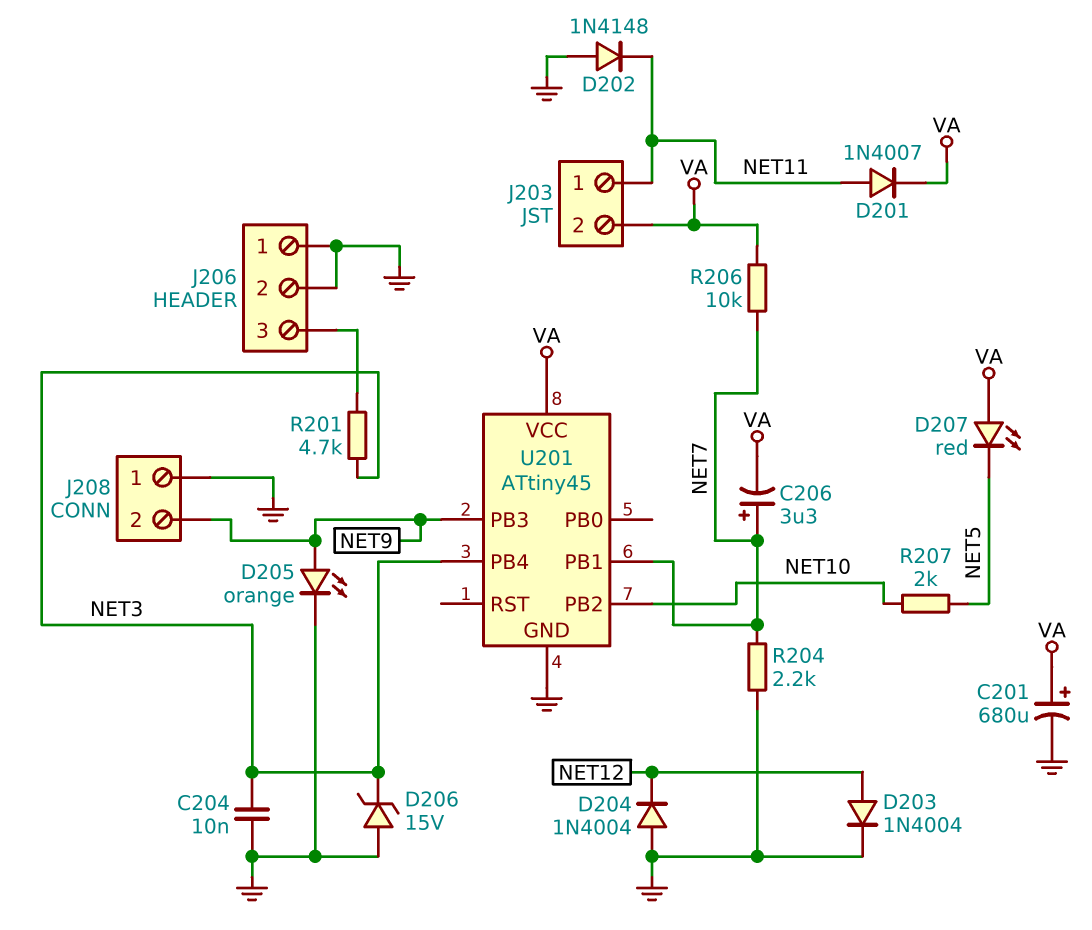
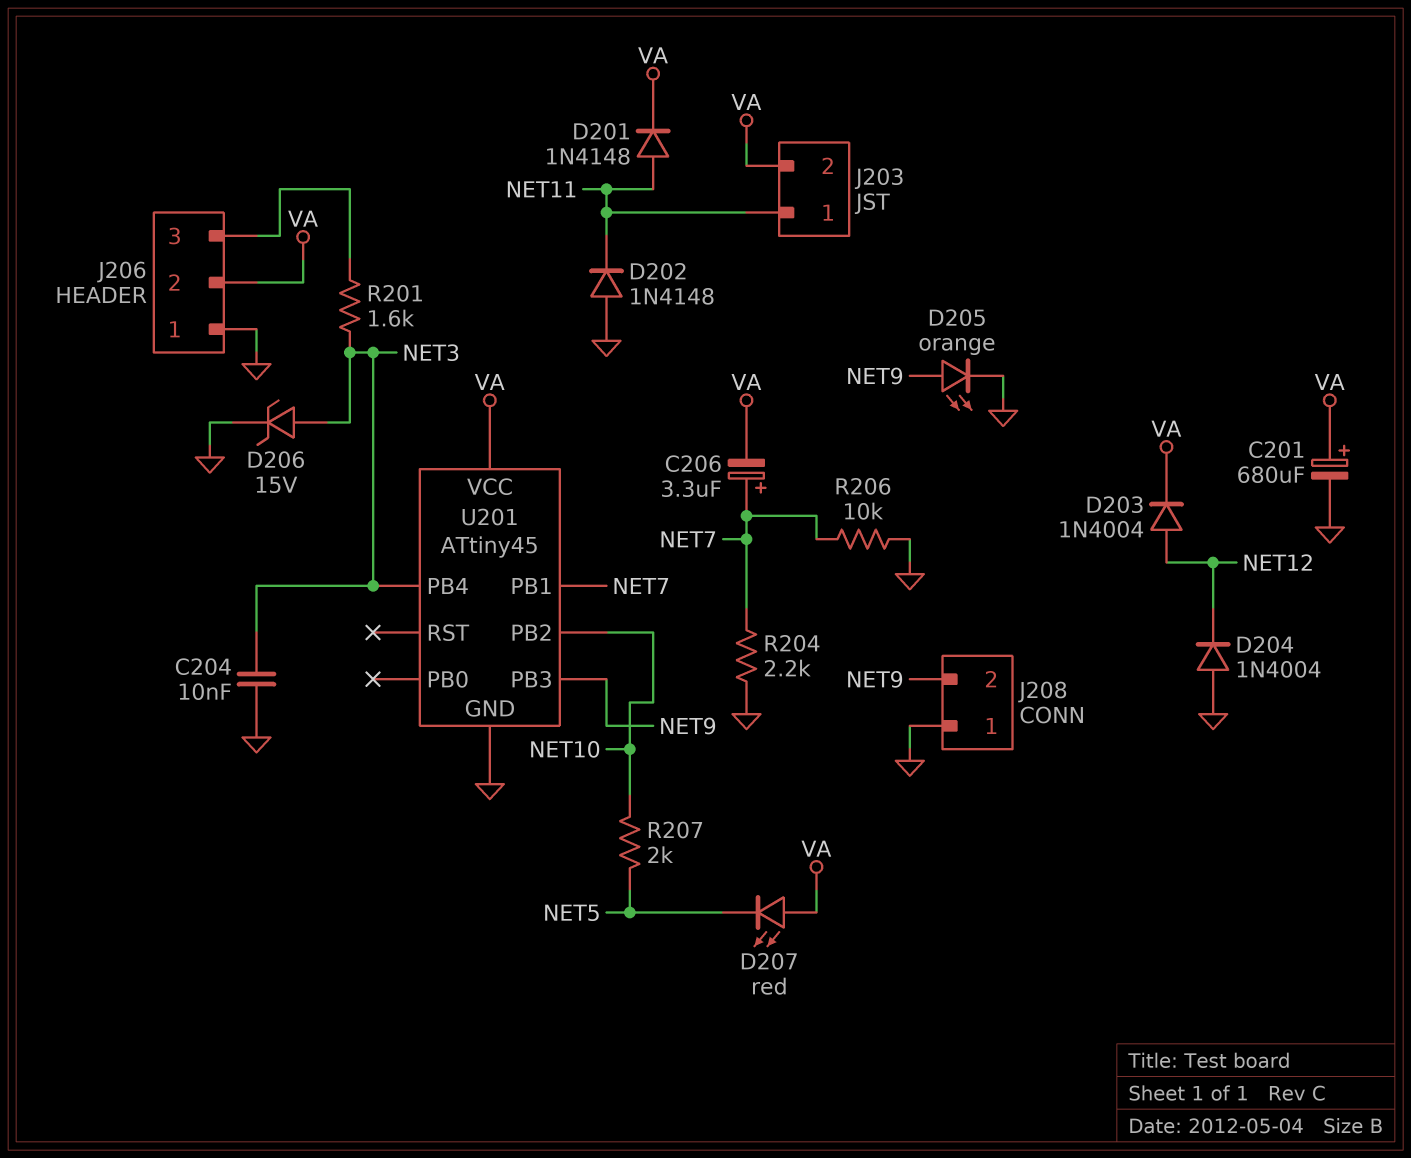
D201: diode 1N4007 (A NET11, K VA) -> diode 1N4148 (A NET11, K VA)
D203: diode 1N4004 (A NET12, K GND) -> diode 1N4004 (A NET12, K VA)
D206: zener 15V (A GND, K NET3) -> zener 15V (A NET3, K GND)
J206 pin 2: GND -> VA
R201: 4.7k (J206/3, NET3) -> 1.6k (J206/3, NET3)
R206: 10k (NET7, VA) -> 10k (GND, NET7)

